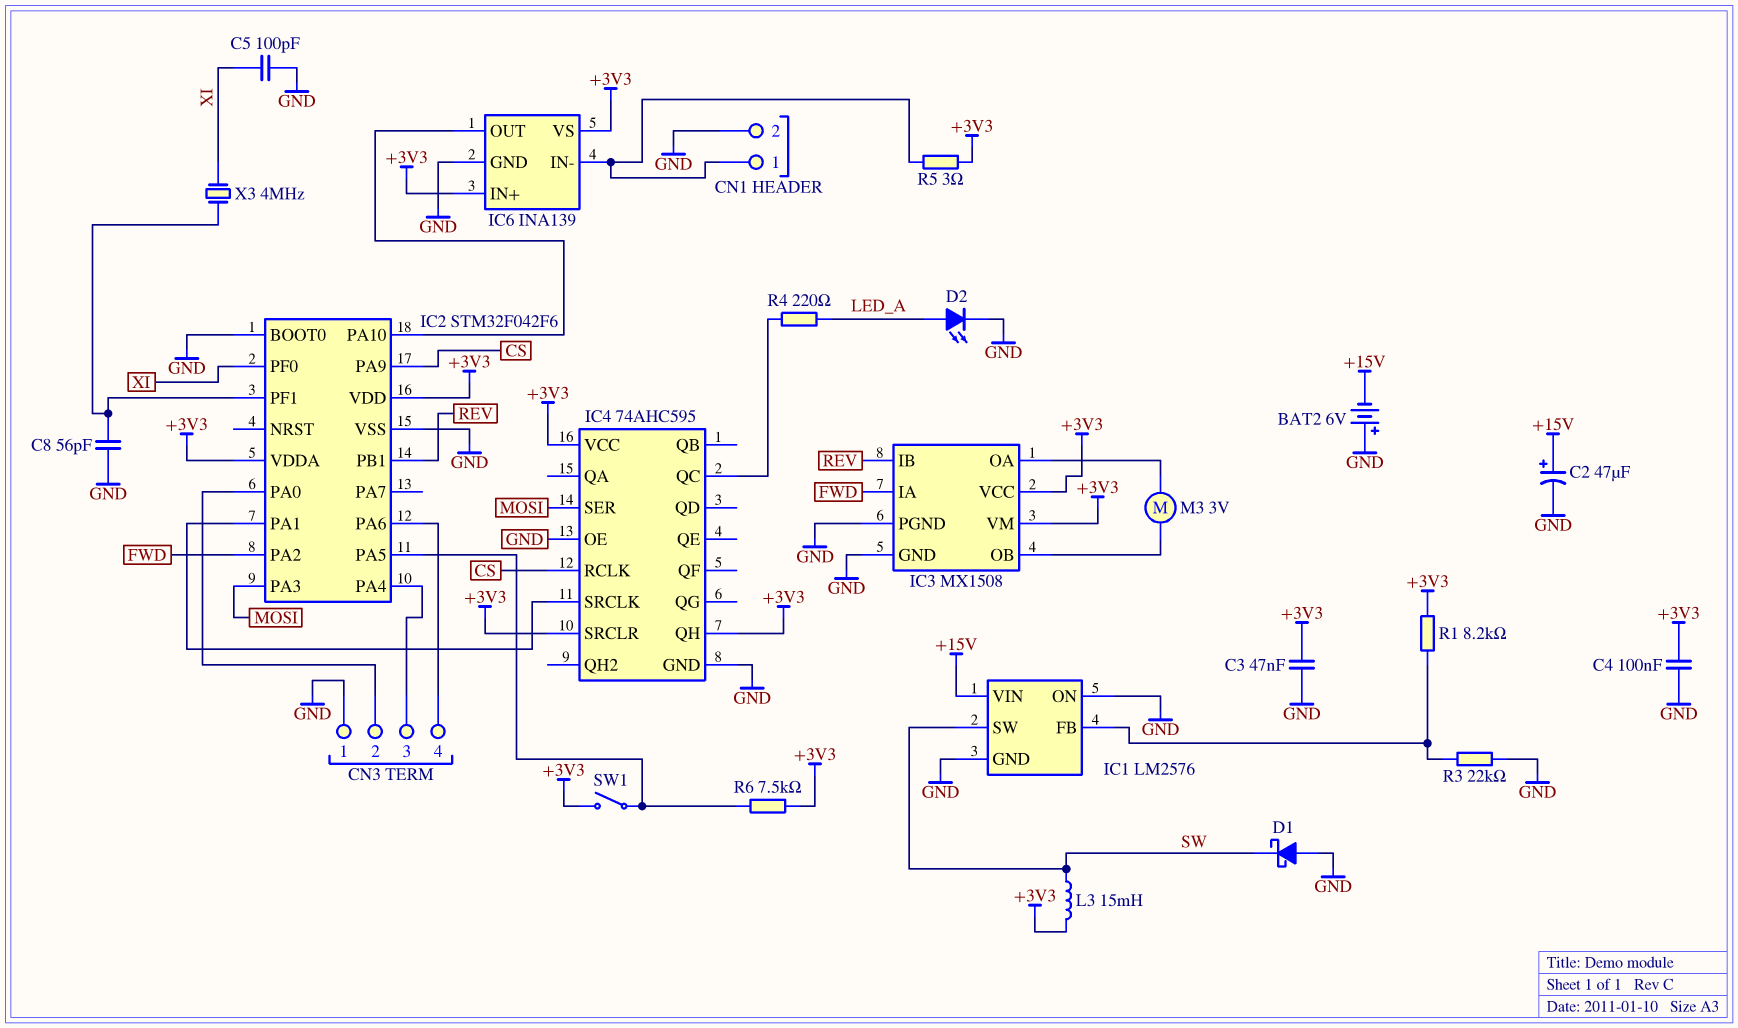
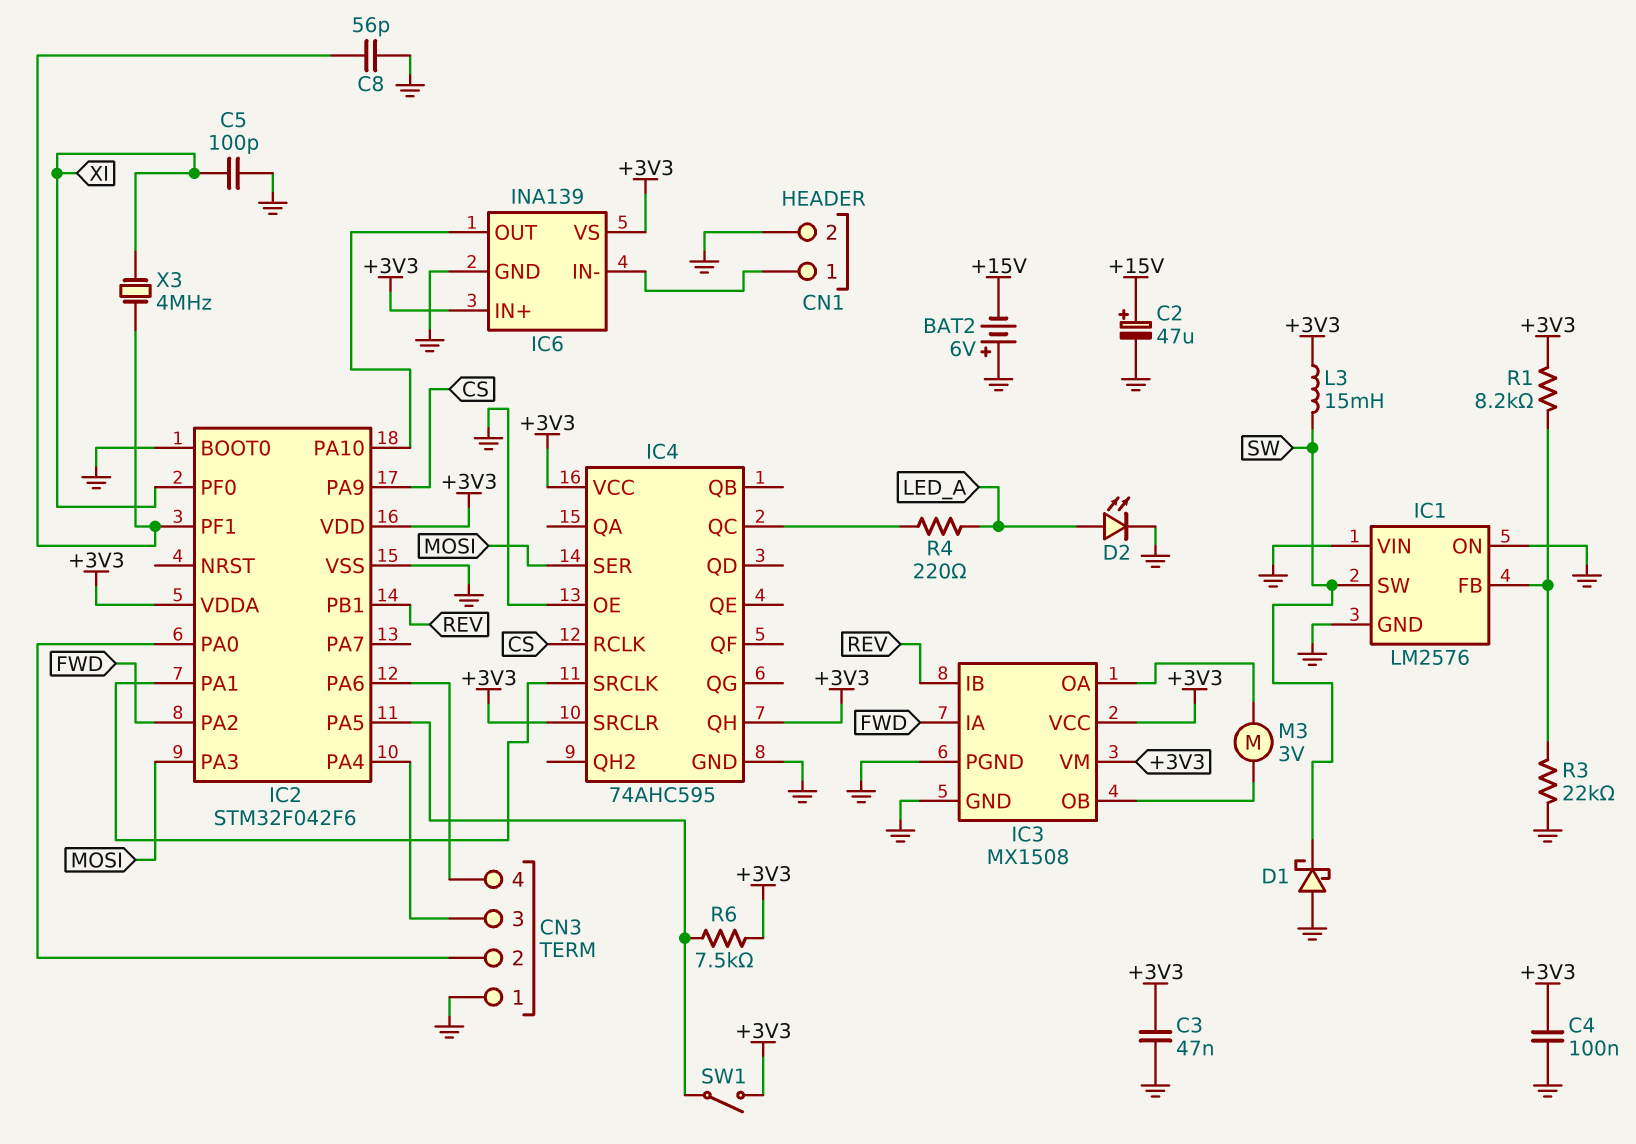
IC1 pin VIN: +15V -> GND
R5: 3 (+3V3, CN1/1) -> none

